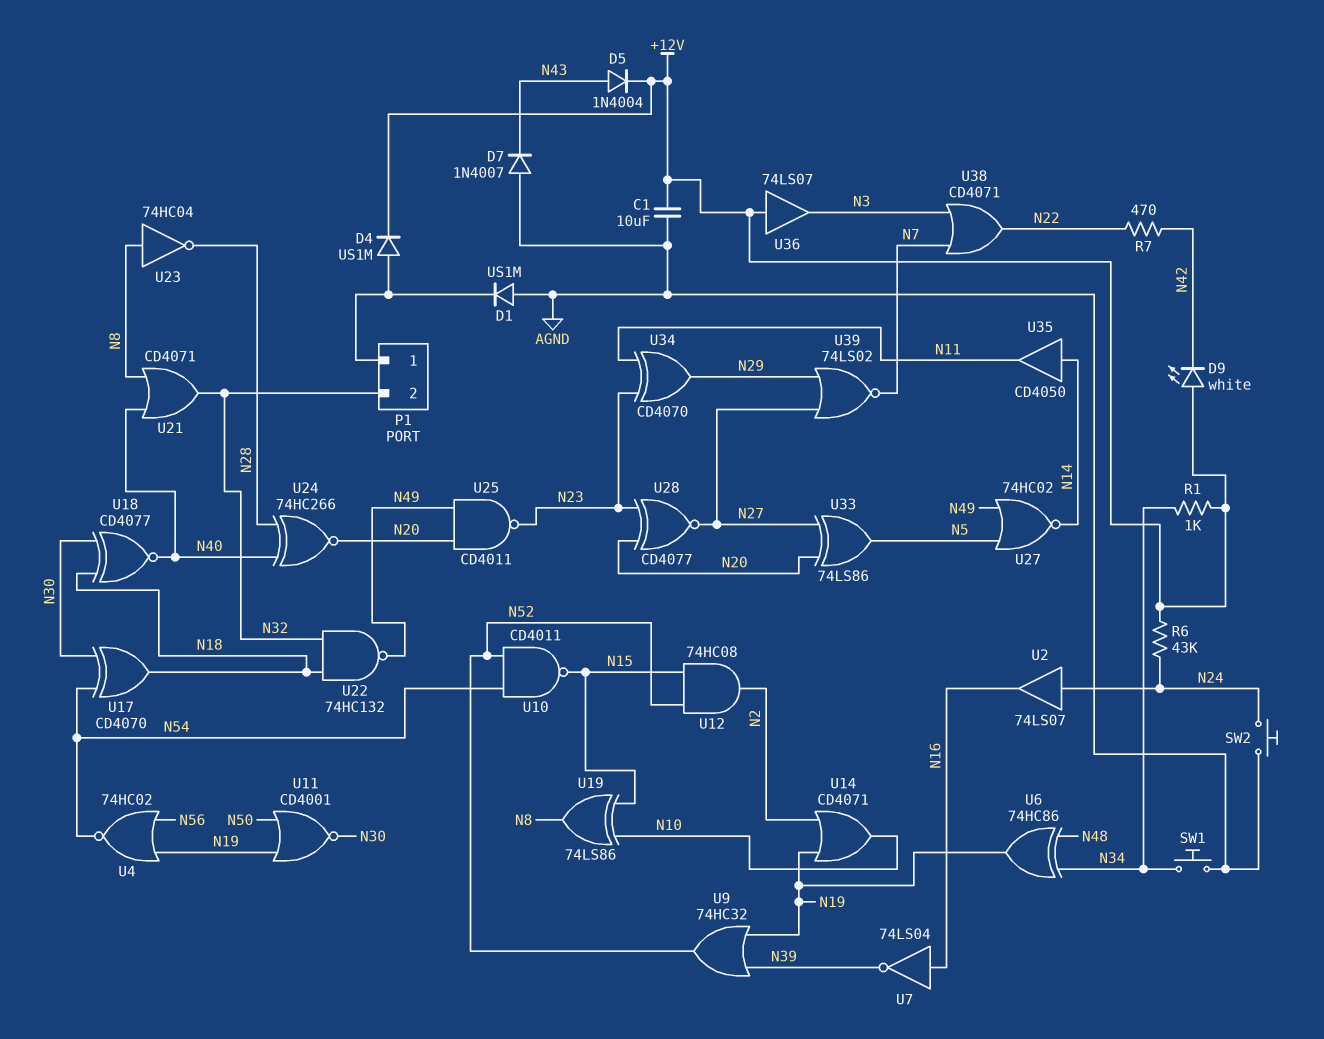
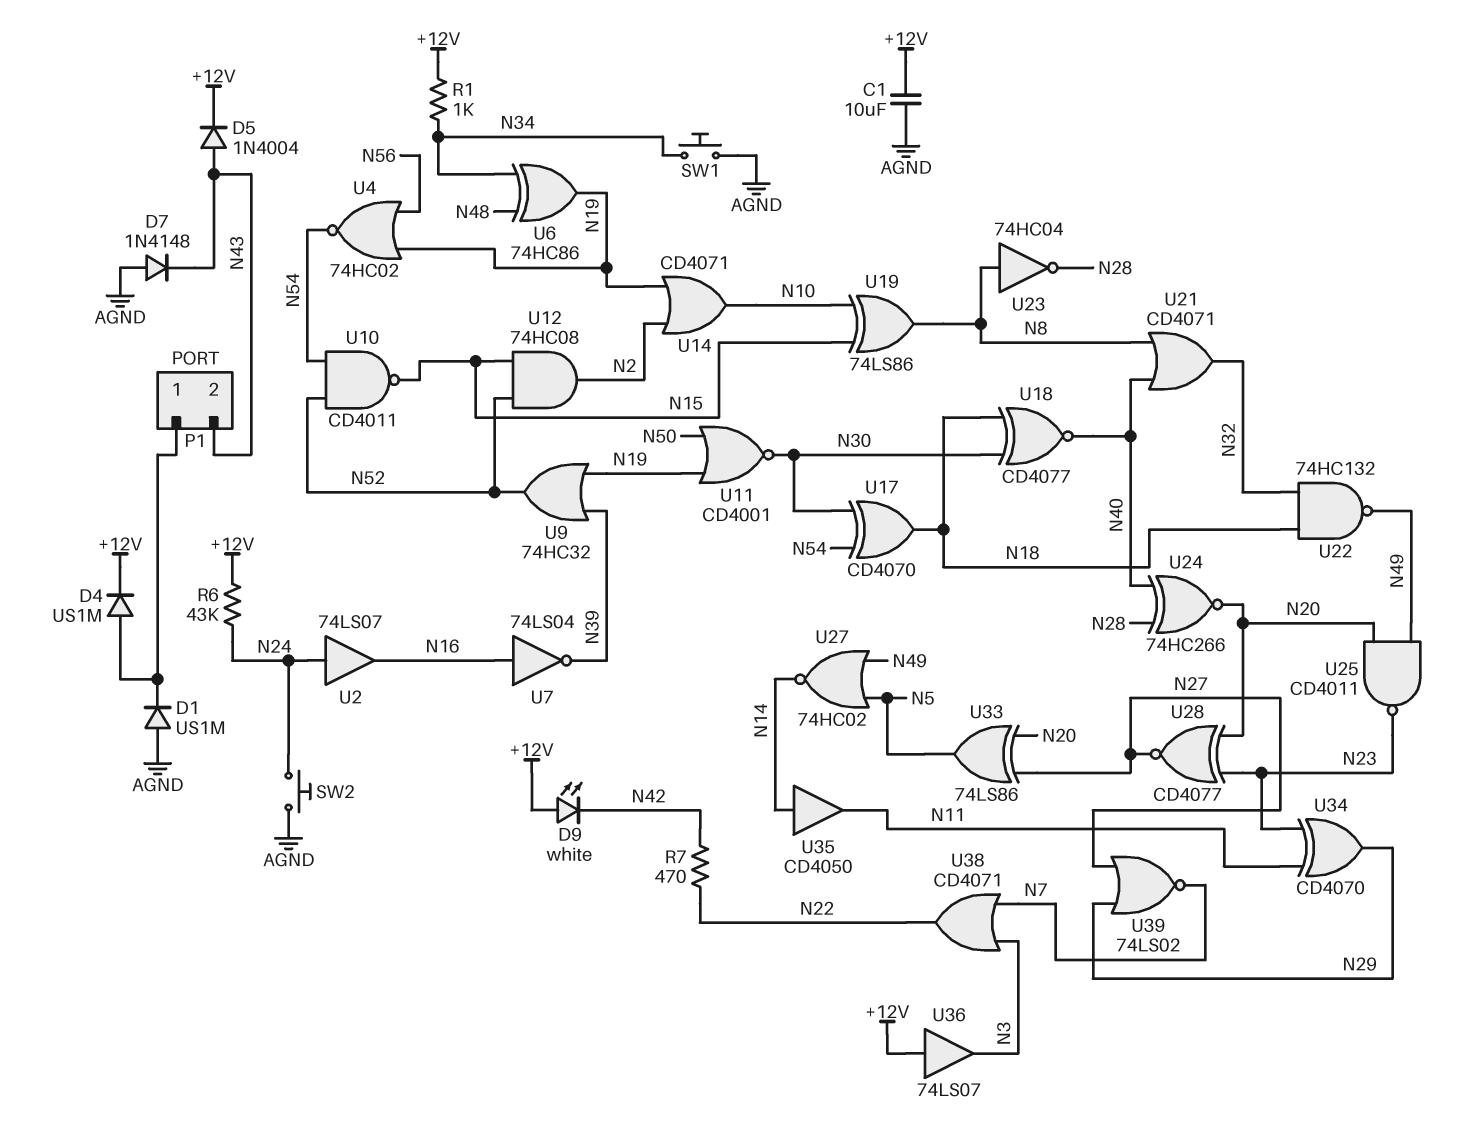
D7: diode 1N4007 (A AGND, K N43) -> diode 1N4148 (A AGND, K N43)
P1 pin 2: N32 -> N43

